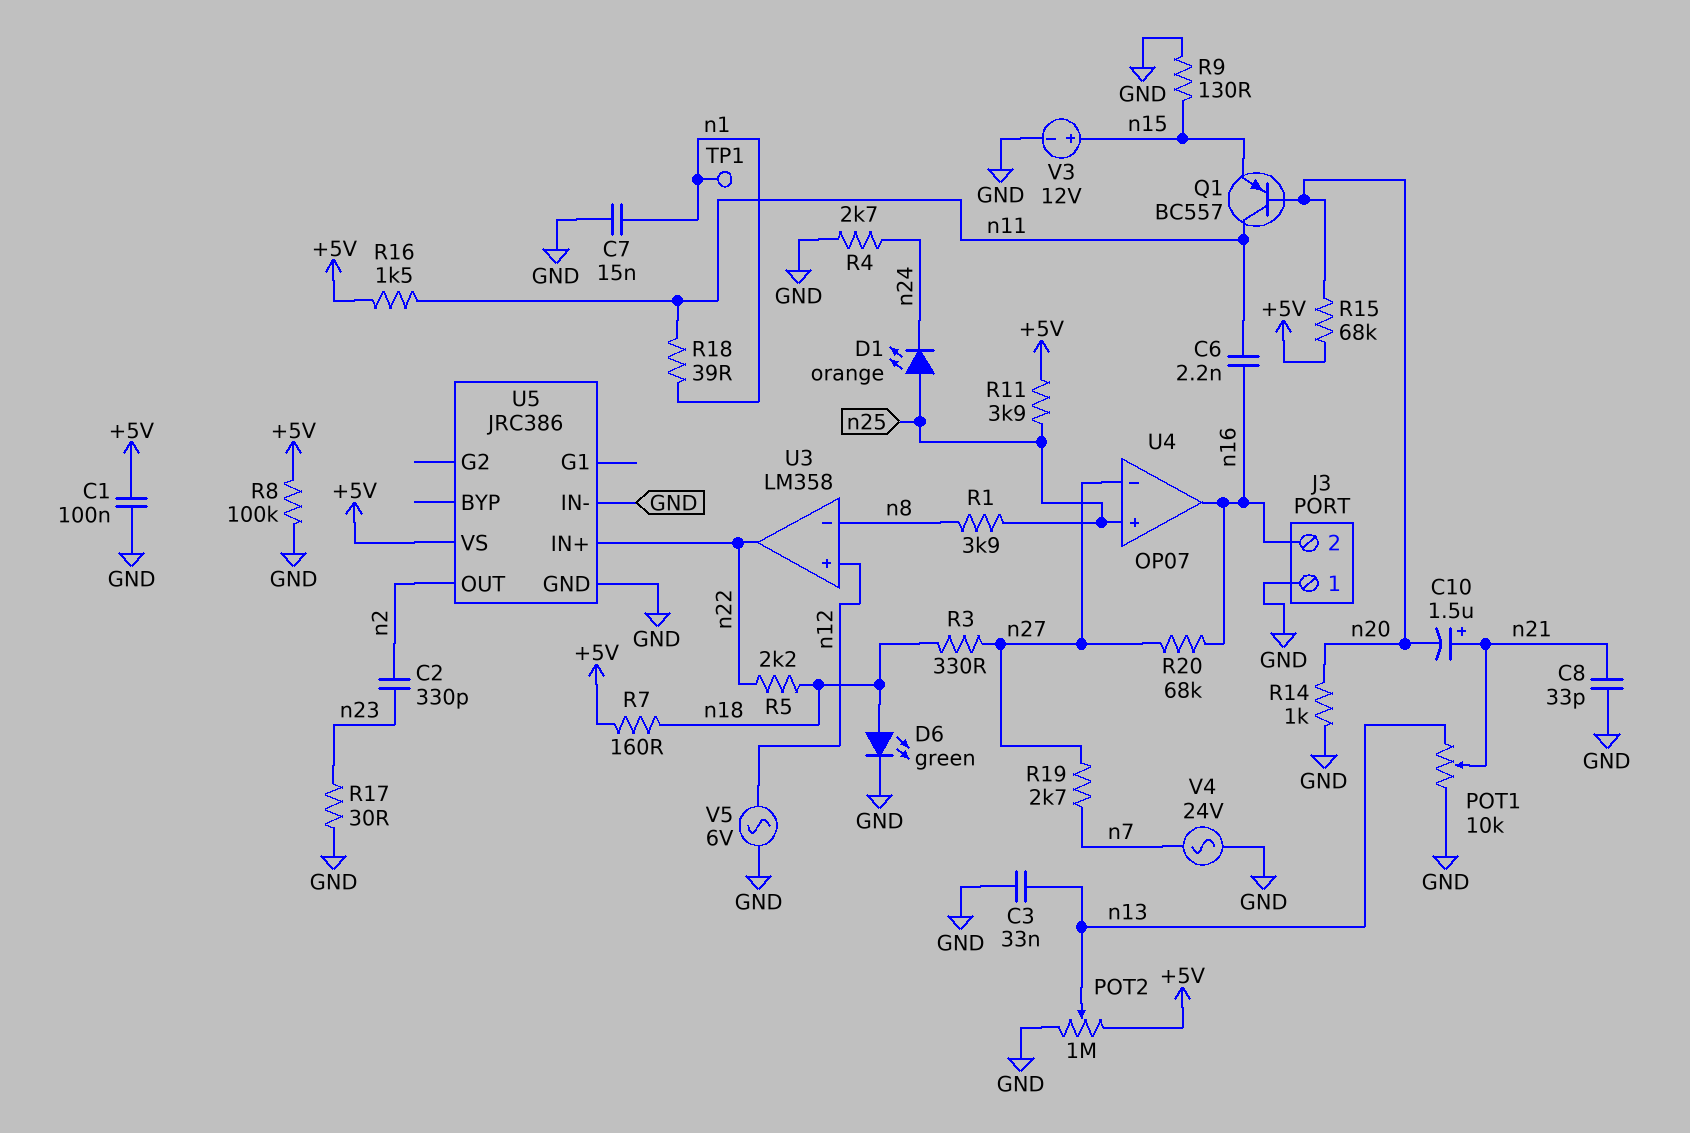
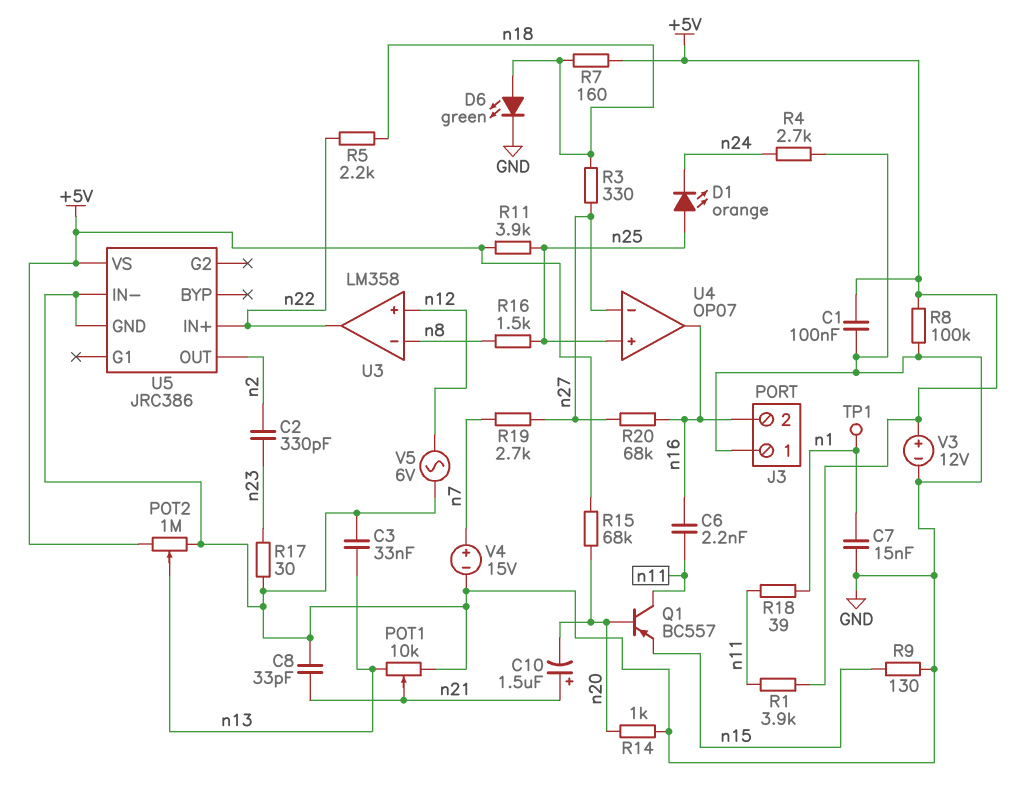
R1: 3.9k (n8, n25) -> 3.9k (+5V, n11)
R16: 1.5k (+5V, n11) -> 1.5k (n8, n25)
V3: 12V (plus n15, minus GND) -> 12V (plus +5V, minus GND)
V4: AC 24V (GND, n7) -> 15V (plus n7, minus GND)

